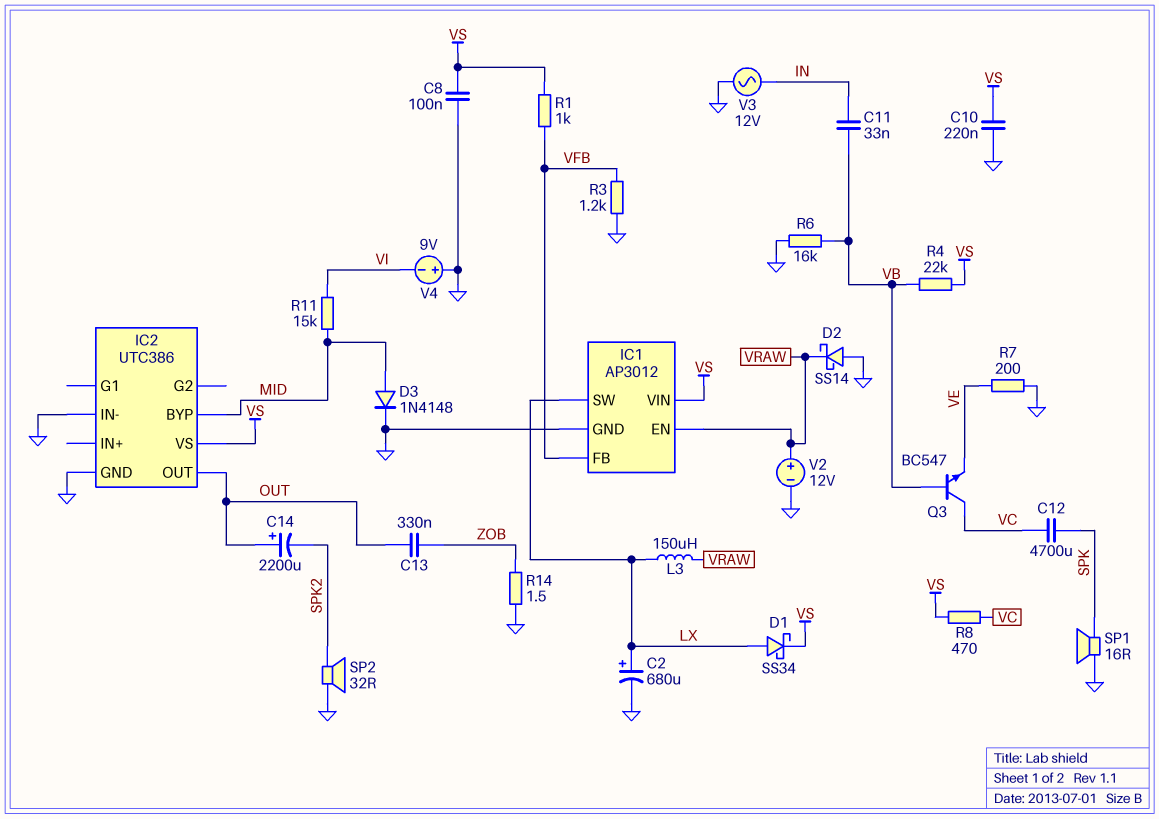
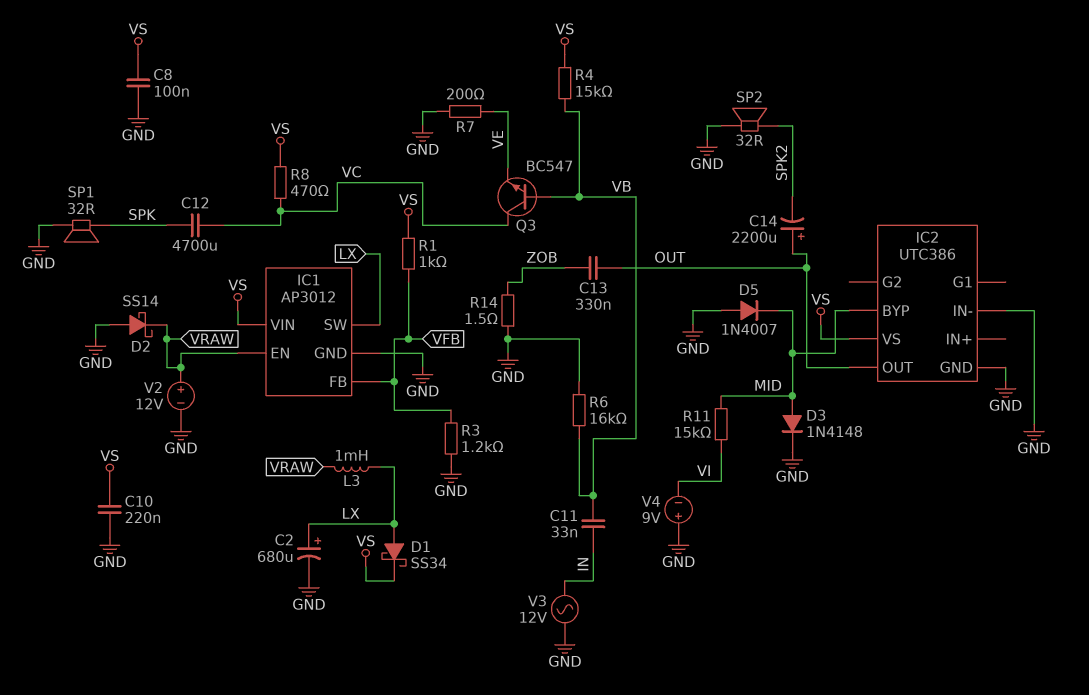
D5: none -> diode 1N4007 (A GND, K MID)
L3: 150uH (LX, VRAW) -> 1mH (LX, VRAW)
R4: 22k (VB, VS) -> 15k (VB, VS)
SP1: speaker 16R (GND, SPK) -> speaker 32R (GND, SPK)

